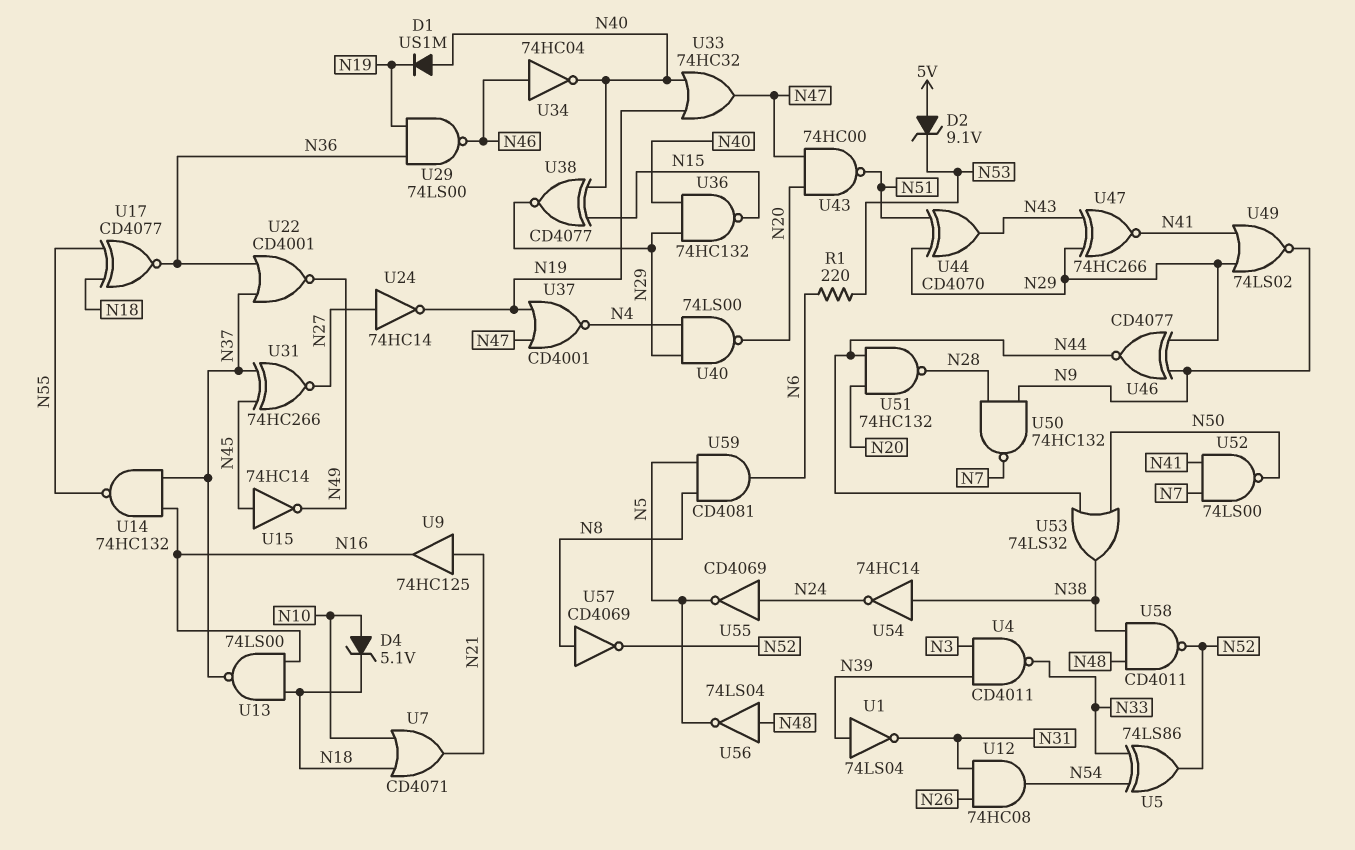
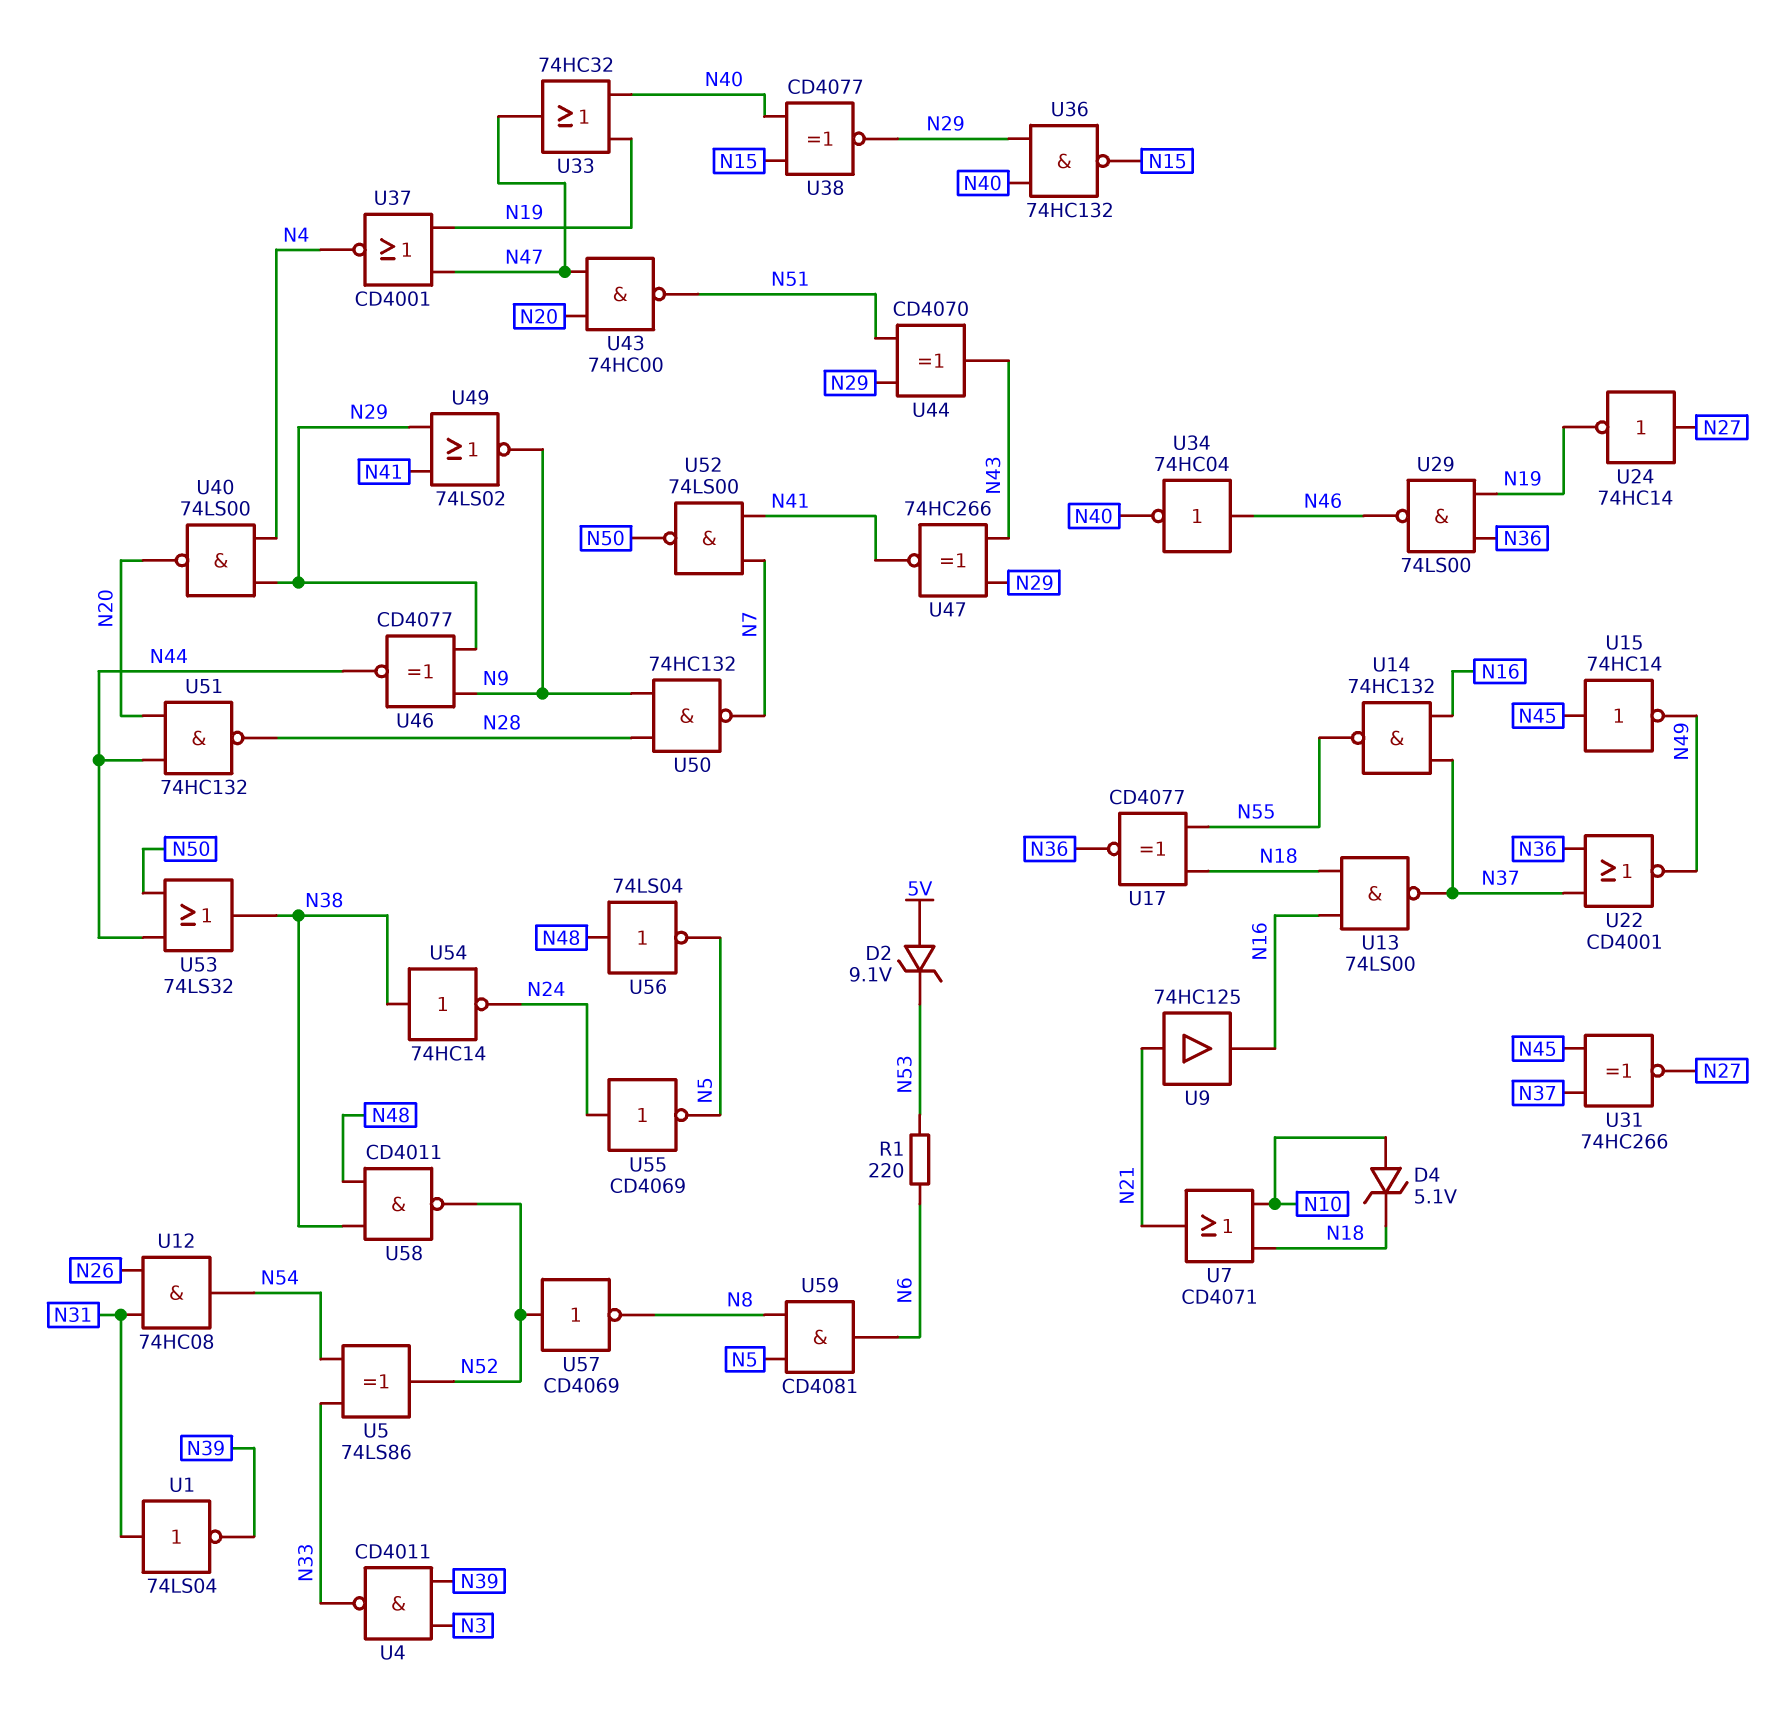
D1: diode US1M (A N40, K N19) -> none
U1: NOT 74LS04 (in N39, out N31) -> NOT 74LS04 (in N31, out N39)
U57: NOT CD4069 (in N8, out N52) -> NOT CD4069 (in N52, out N8)

